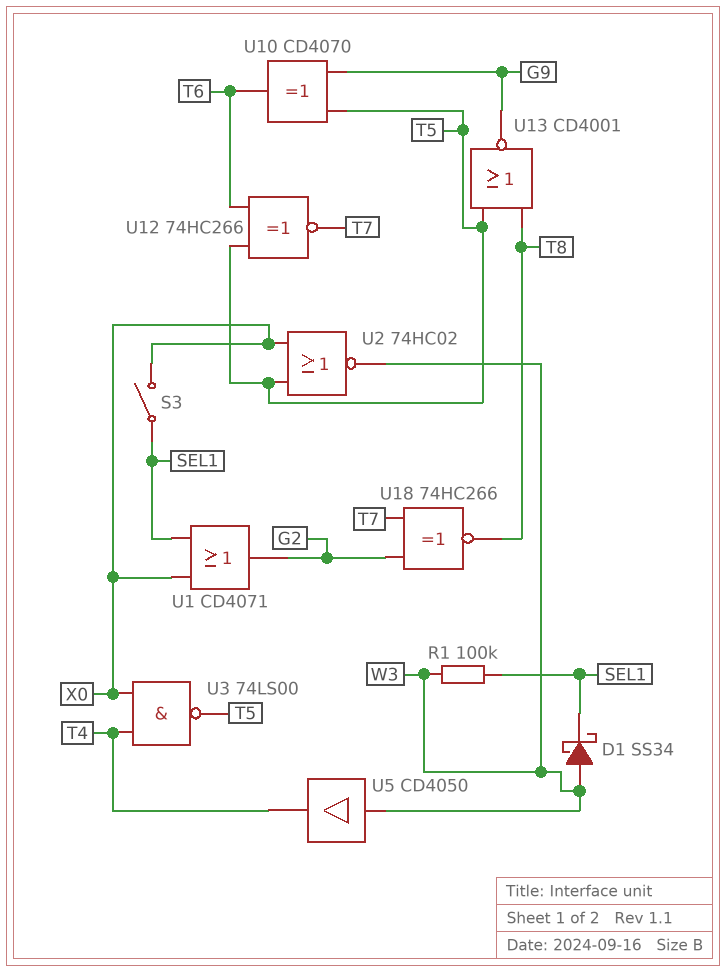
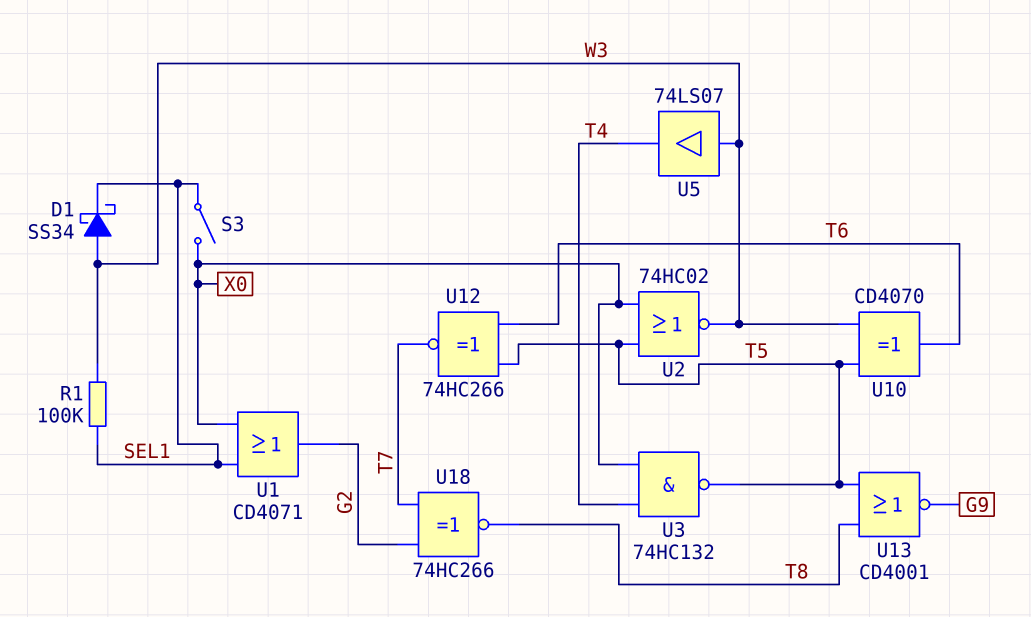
U3: NAND 74LS00 (in T4, in X0, out T5) -> NAND 74HC132 (in T4, in X0, out T5)
U5: buffer CD4050 (in W3, out T4) -> buffer 74LS07 (in W3, out T4)
U10: XOR CD4070 (in G9, in T5, out T6) -> XOR CD4070 (in T5, in W3, out T6)

